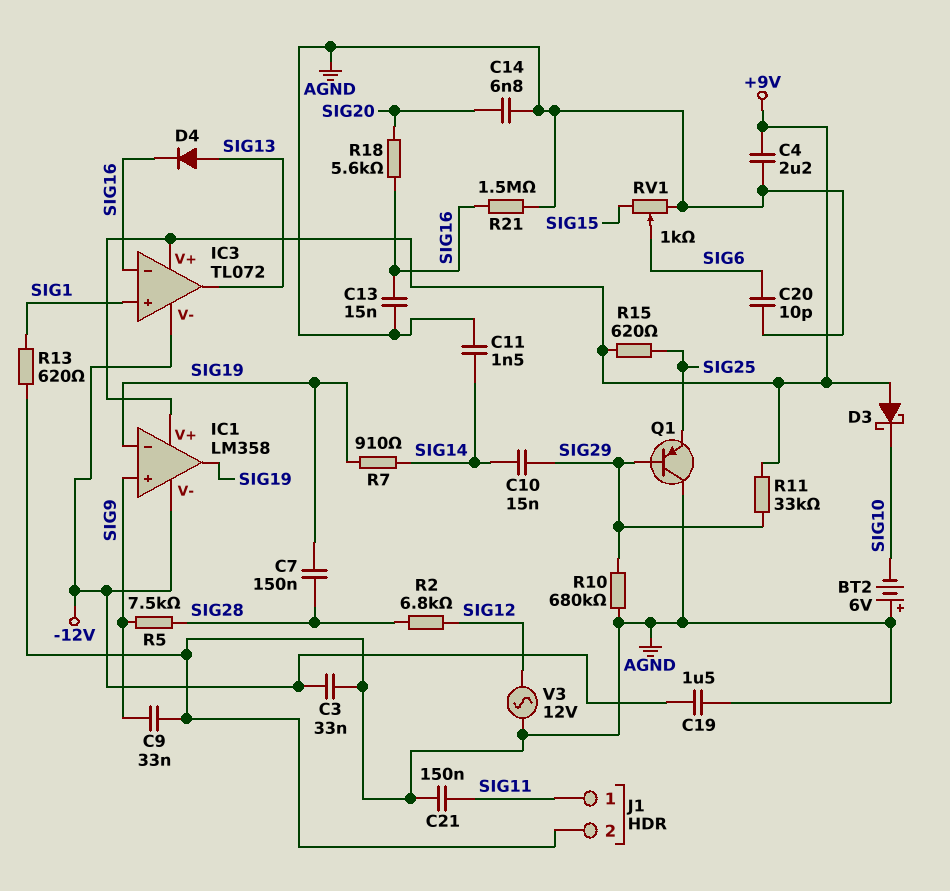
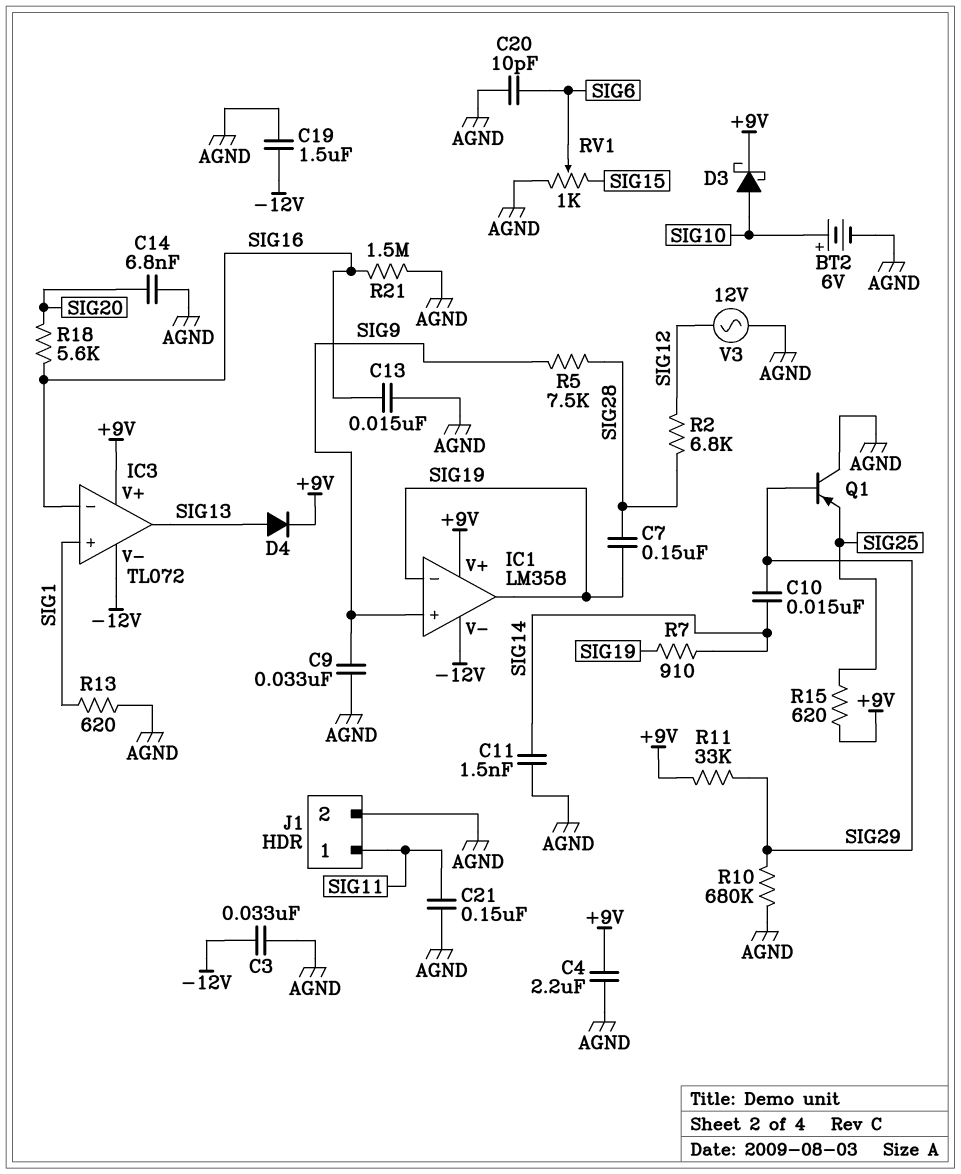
BT2: 6V (plus AGND, minus SIG10) -> 6V (plus SIG10, minus AGND)
D3: schottky (A +9V, K SIG10) -> schottky (A SIG10, K +9V)
D4: diode (A SIG13, K SIG16) -> diode (A SIG13, K +9V)

